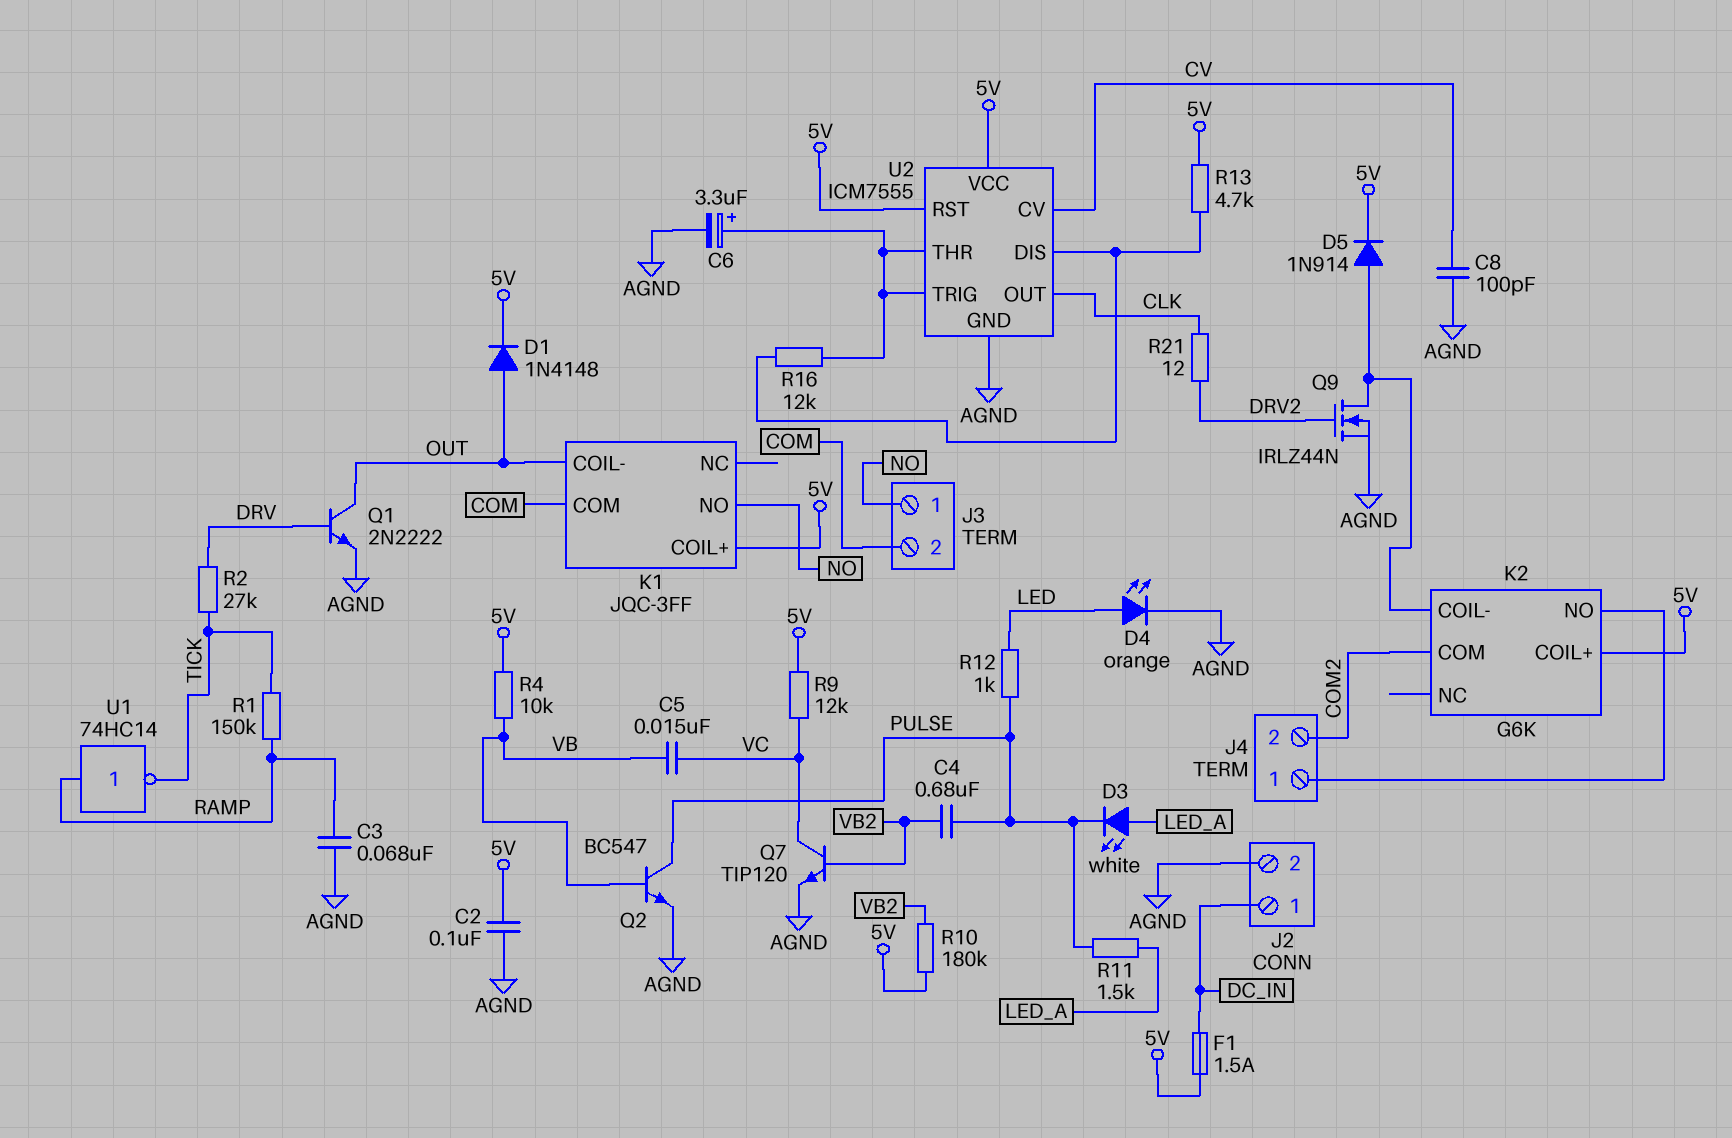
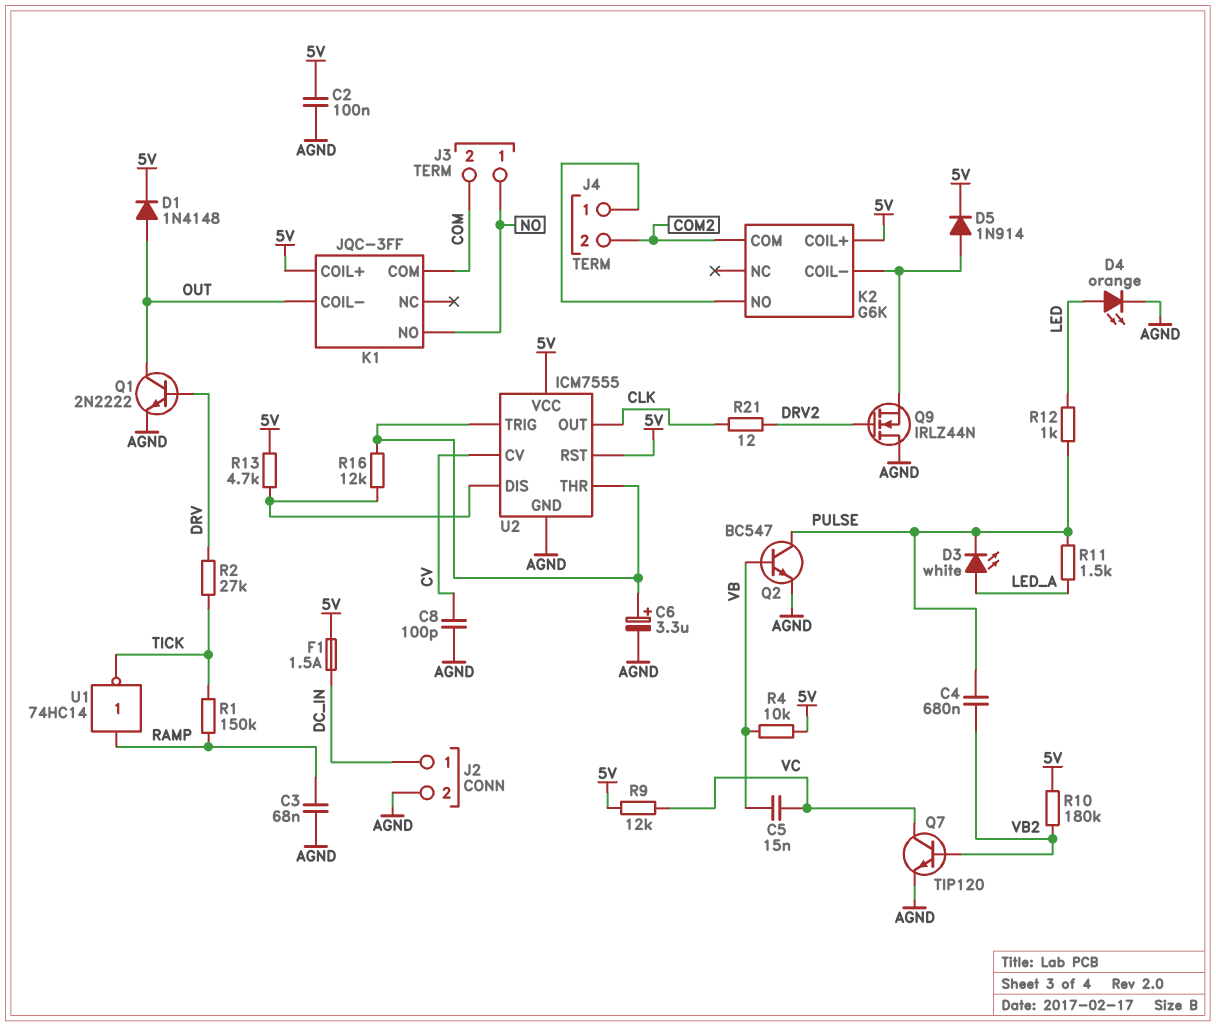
Q9: NMOS IRLZ44N (G DRV2, D K2/COIL-, S AGND) -> NMOS IRLZ44N (G DRV2, D AGND, S K2/COIL-)

